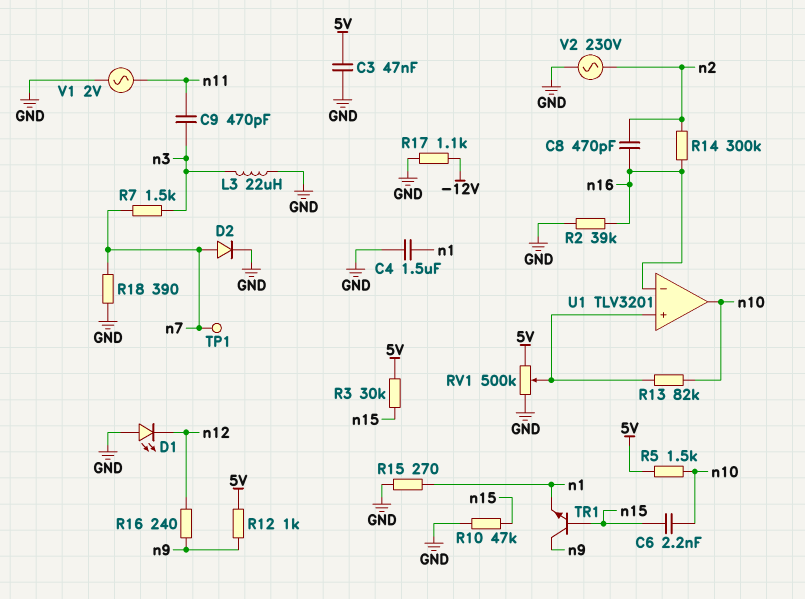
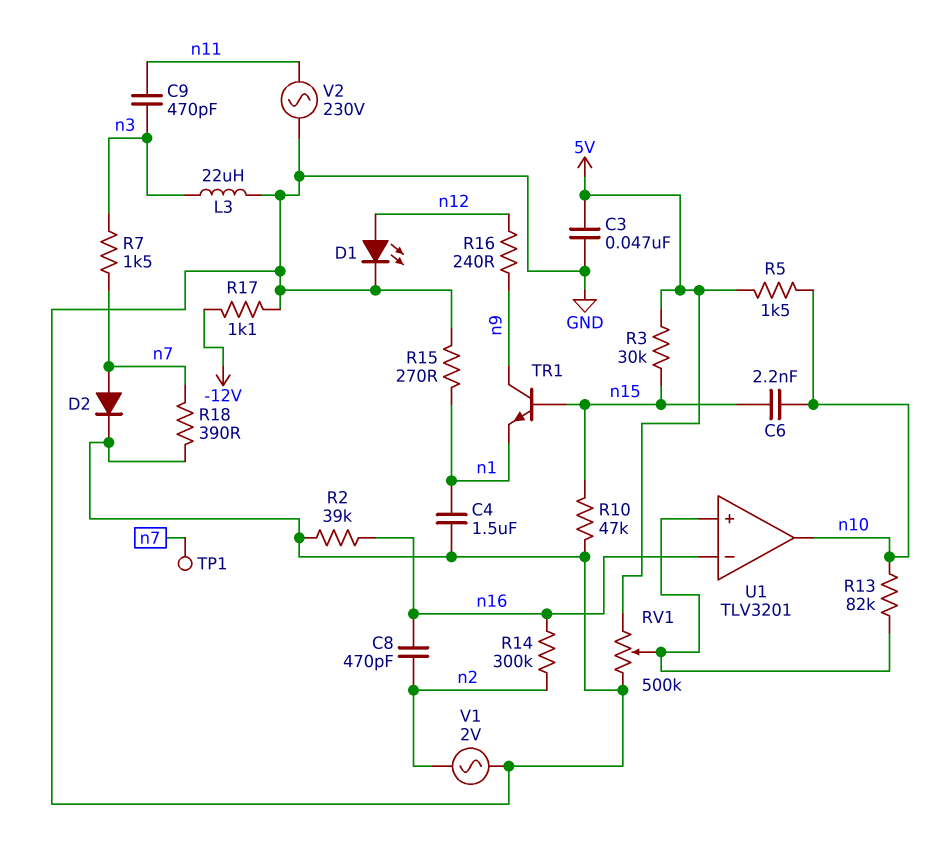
D1: LED (A GND, K n12) -> LED (A n12, K GND)
R12: 1k (5V, n9) -> none
V1: AC 2V (GND, n11) -> AC 2V (GND, n2)
V2: AC 230V (GND, n2) -> AC 230V (GND, n11)

